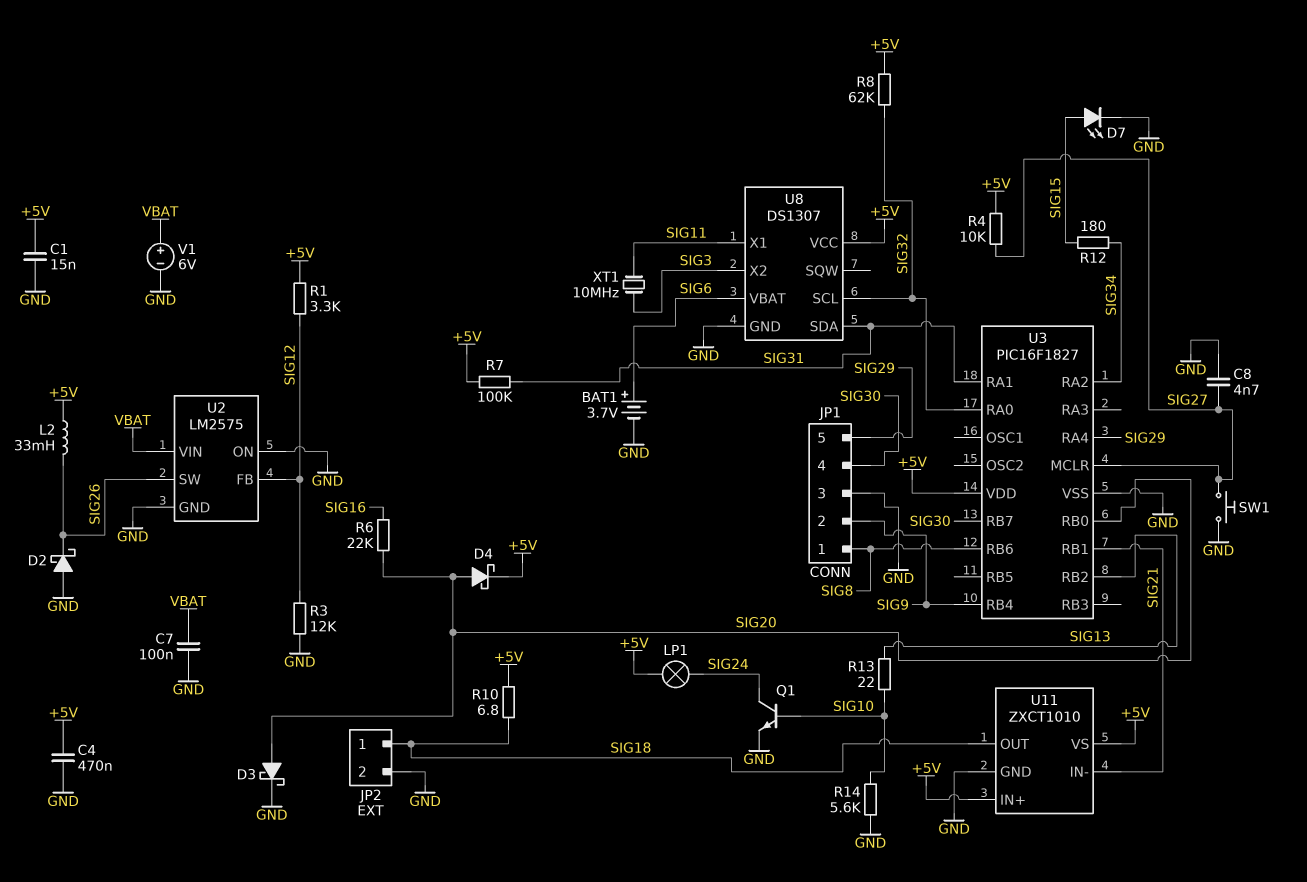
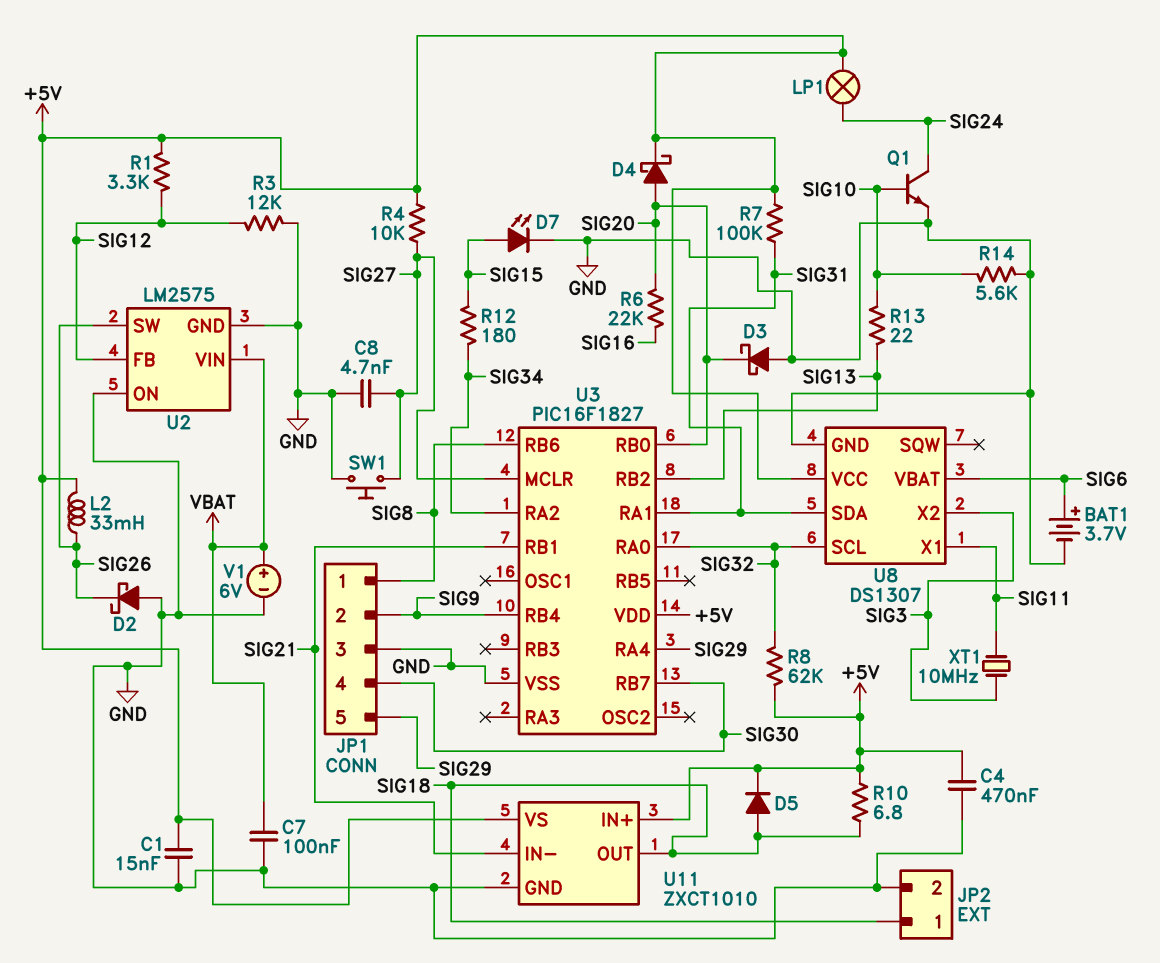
D3: schottky (A SIG20, K GND) -> schottky (A GND, K SIG20)
D5: none -> diode (A SIG18, K +5V)

